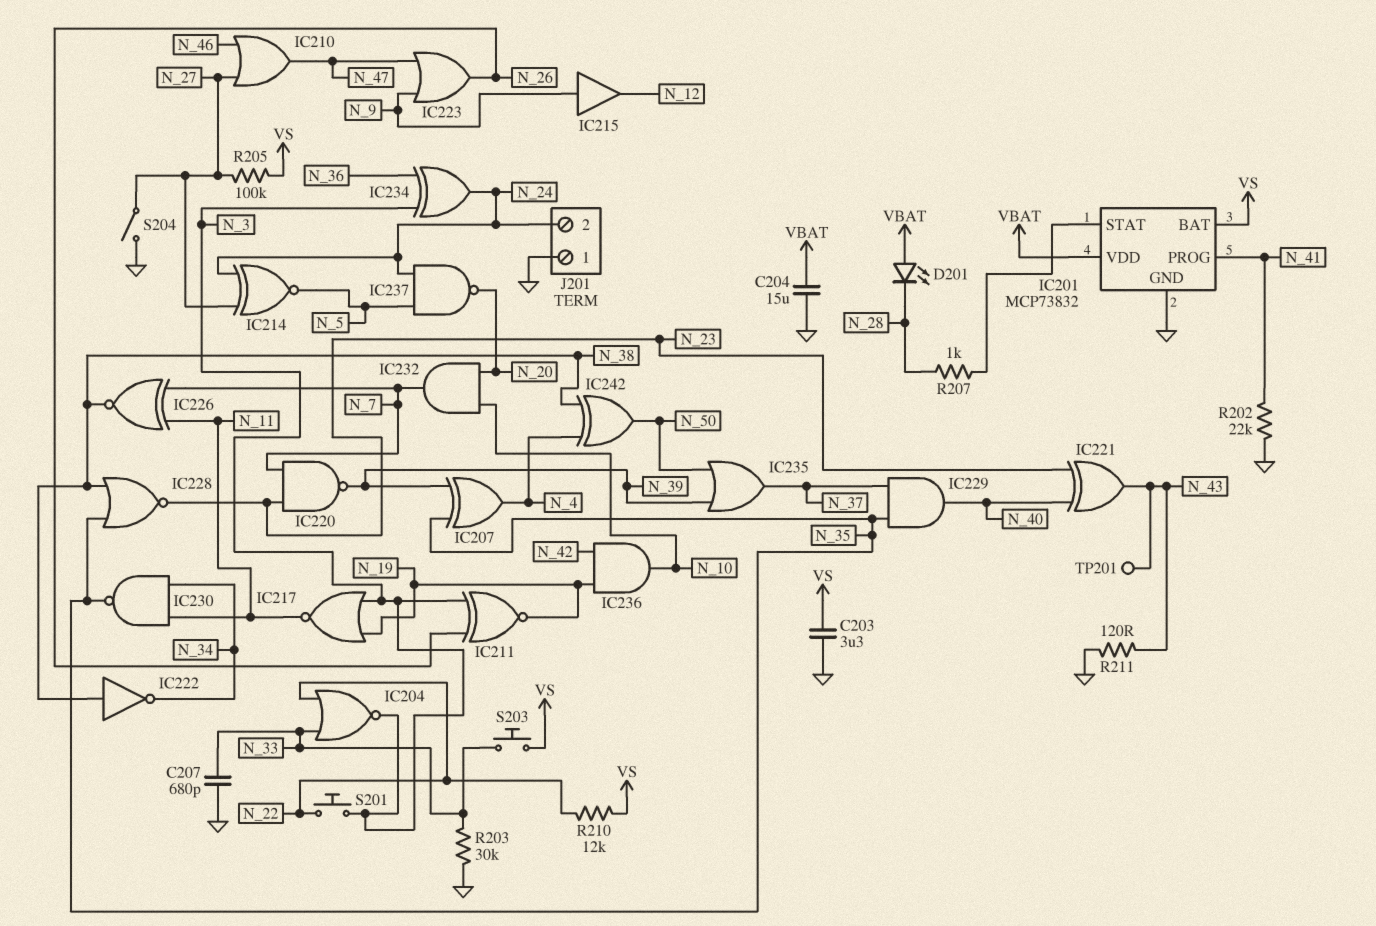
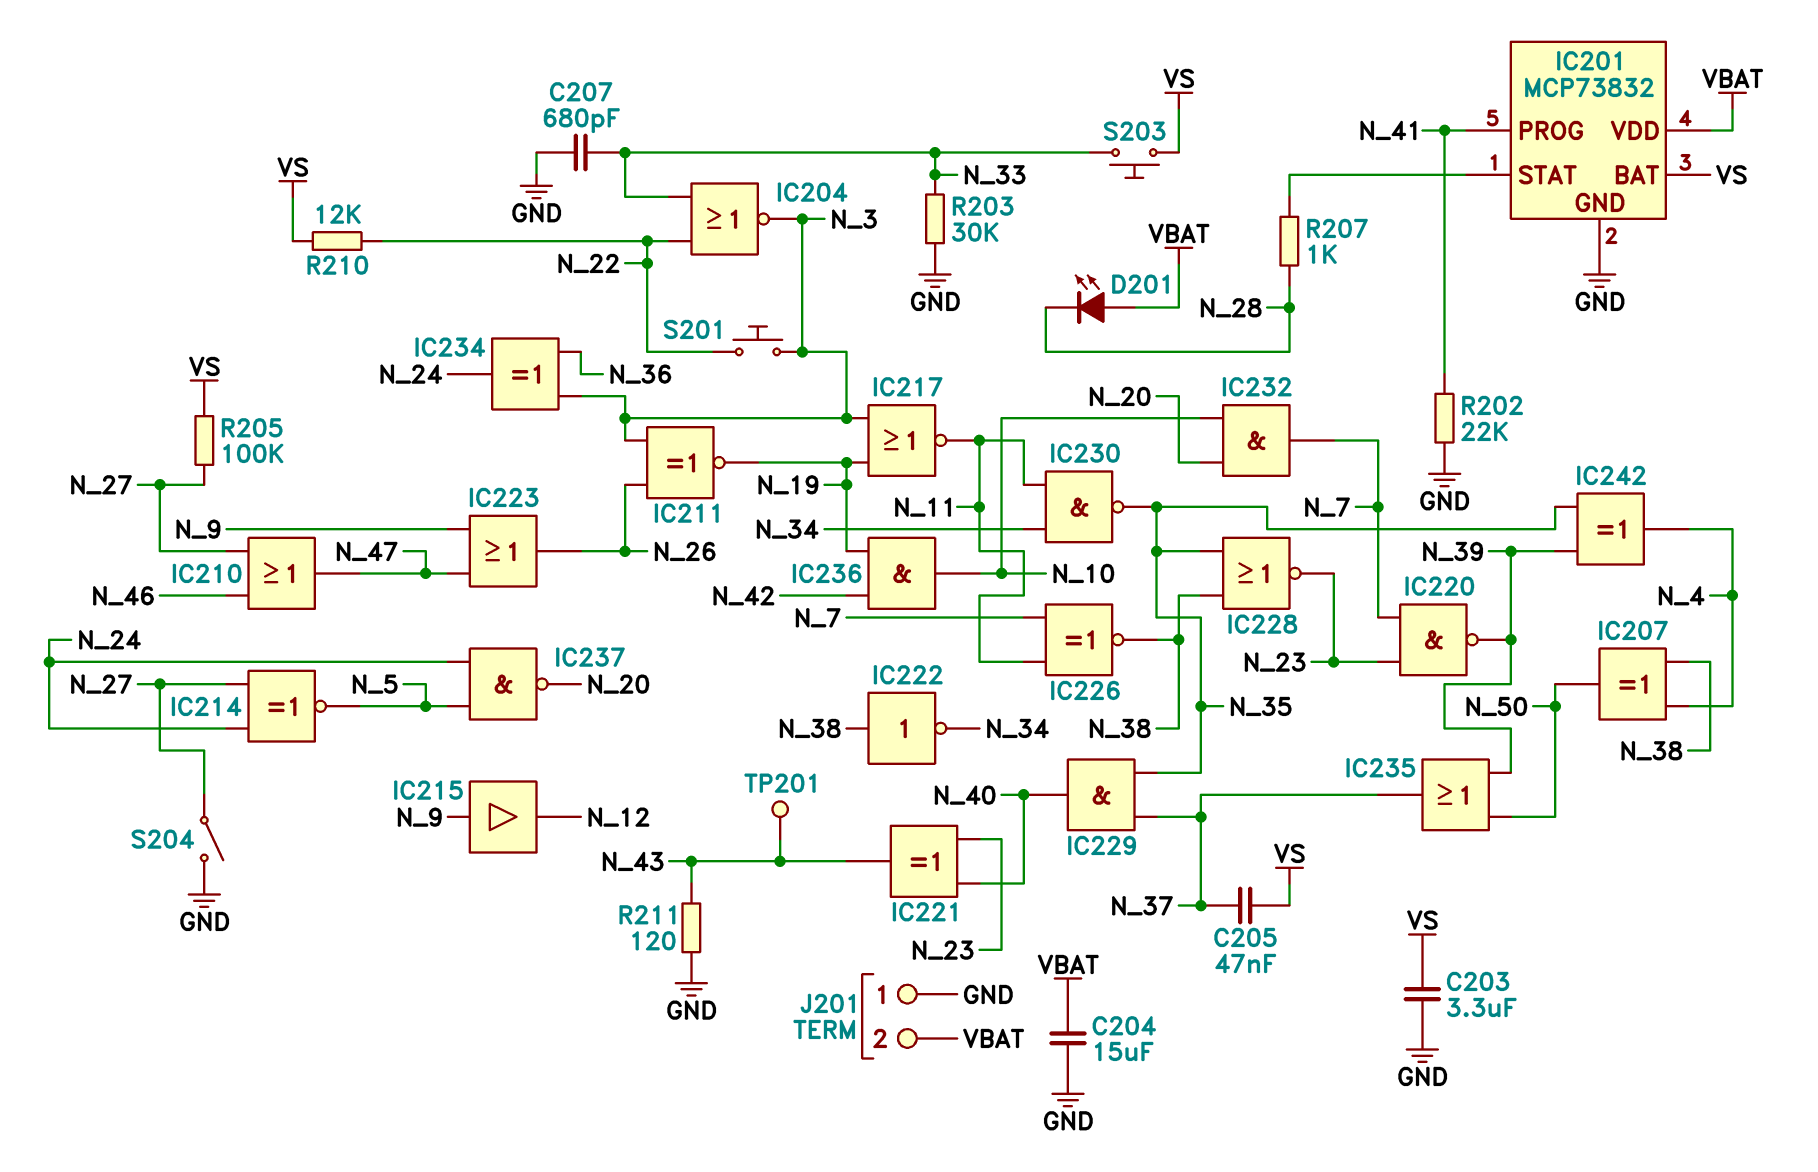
C205: none -> 47nF (N_37, VS)
IC207: XOR (in N_35, in N_39, out N_4) -> XOR (in N_4, in N_38, out N_50)
IC242: XOR (in N_4, in N_38, out N_50) -> XOR (in N_35, in N_39, out N_4)
J201 pin 2: N_24 -> VBAT

